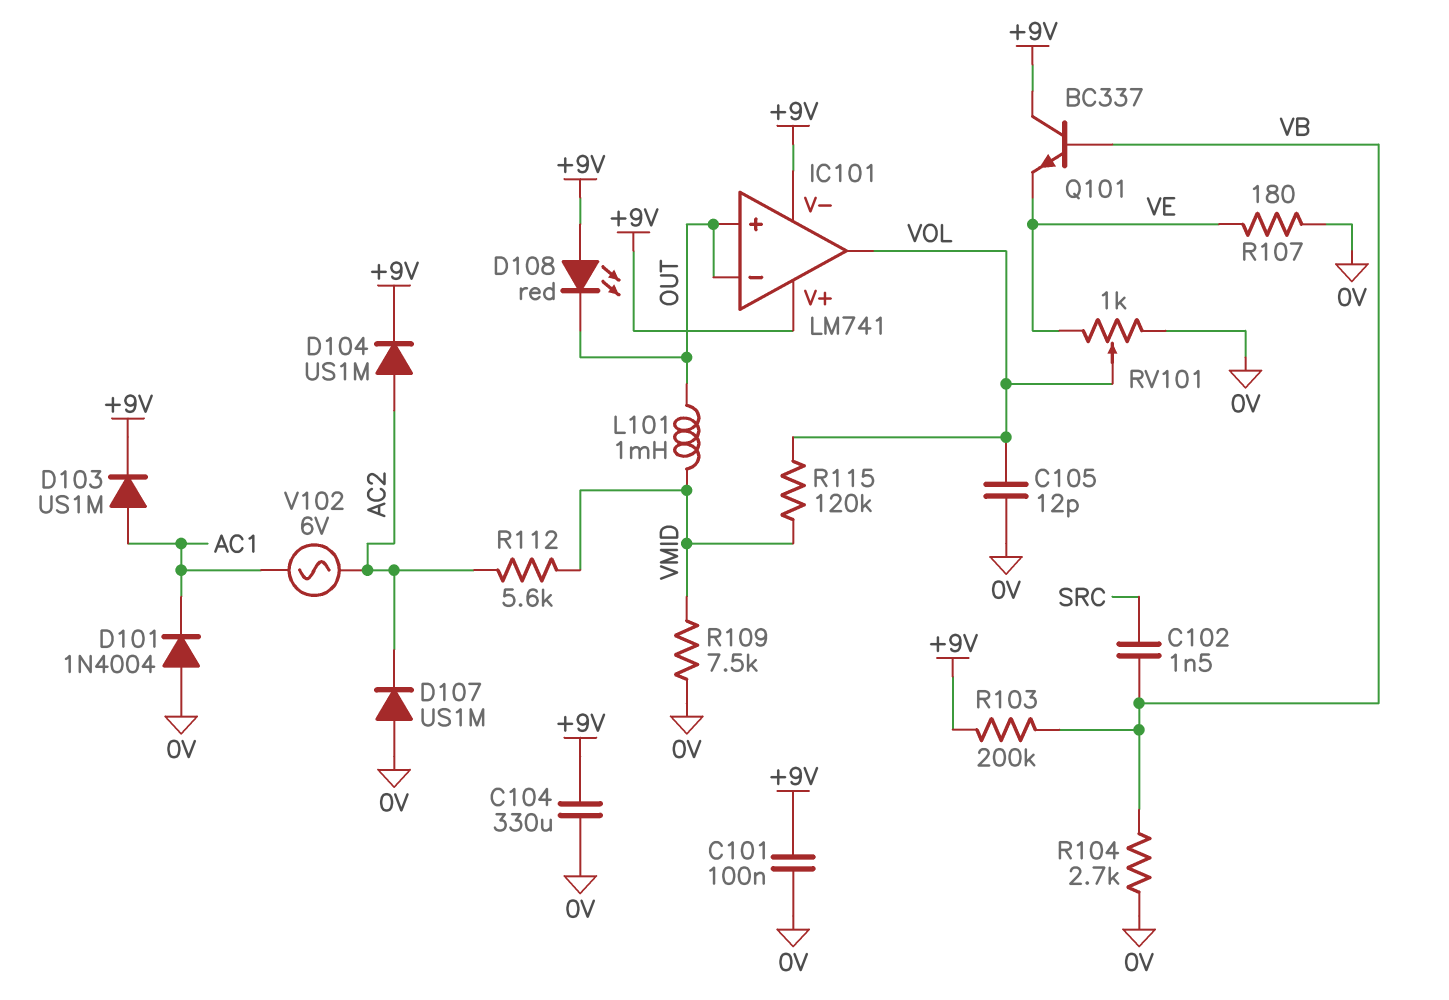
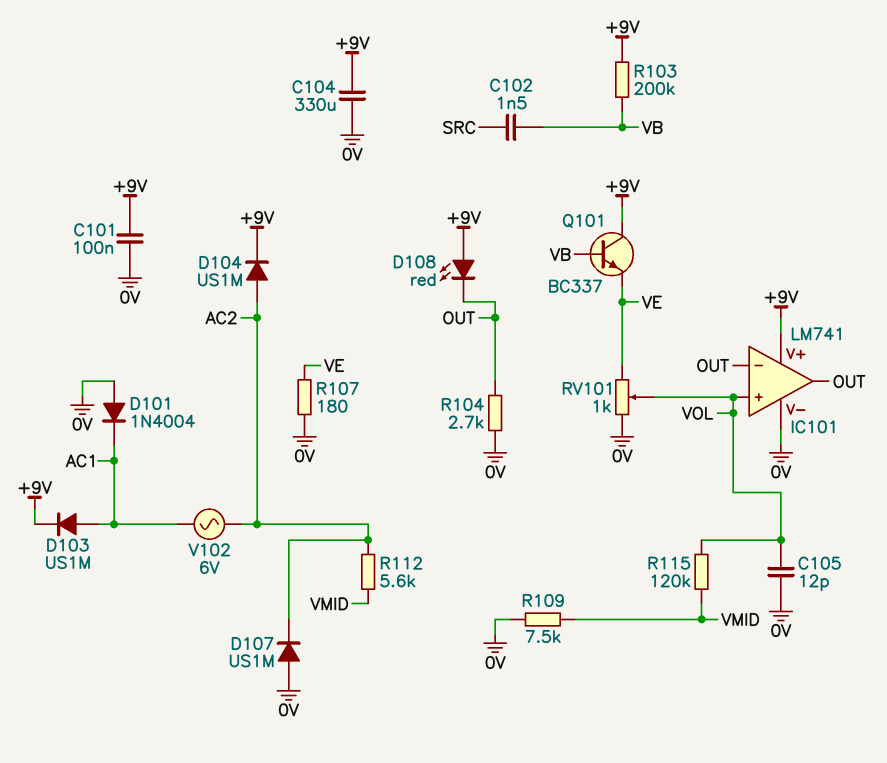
IC101 pin V-: +9V -> 0V
IC101 pin in+: OUT -> VOL
IC101 pin out: VOL -> OUT
L101: 1mH (OUT, VMID) -> none
R104: 2.7k (0V, VB) -> 2.7k (0V, OUT)

